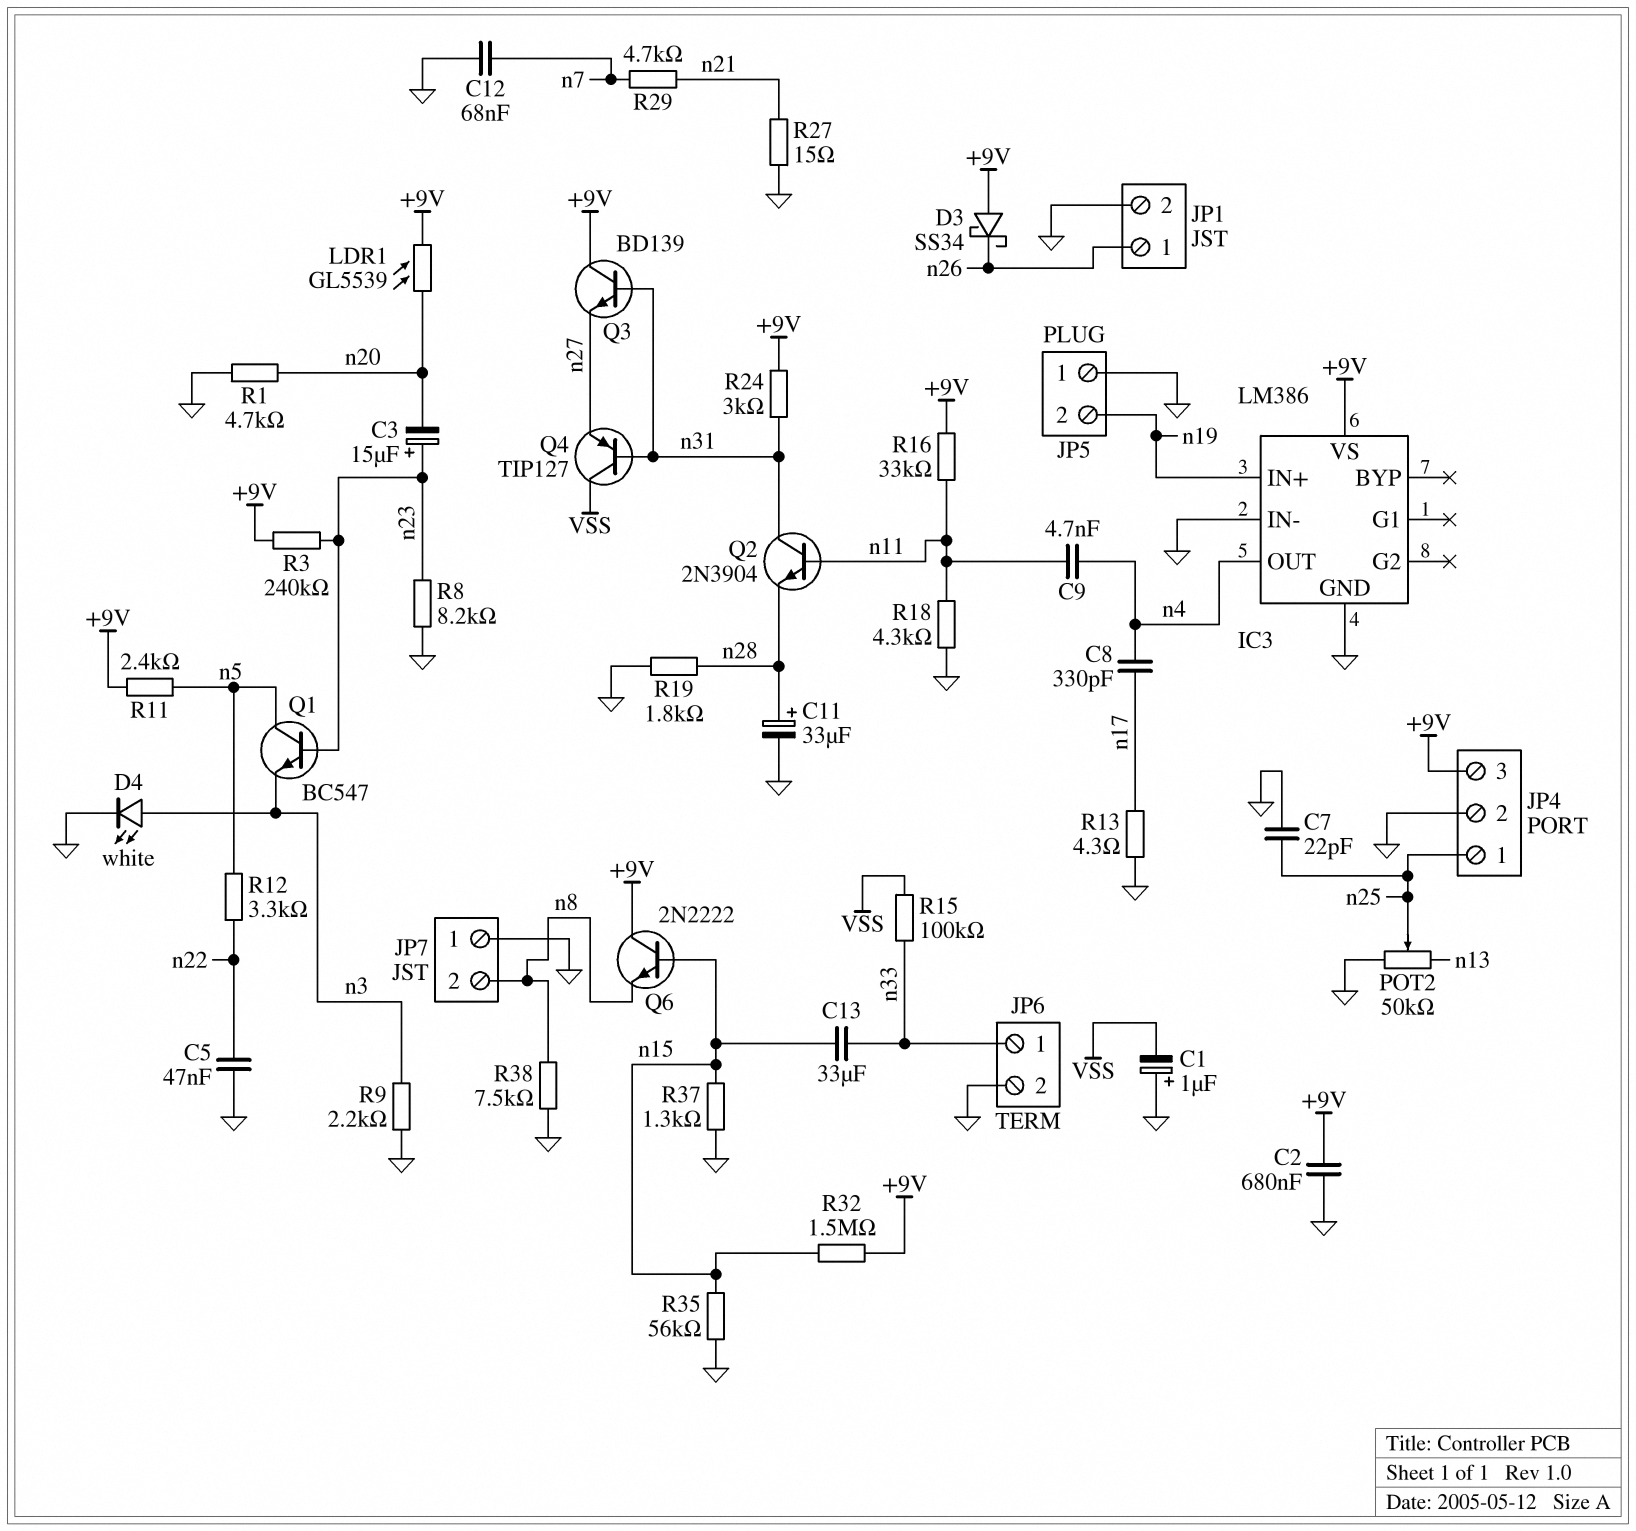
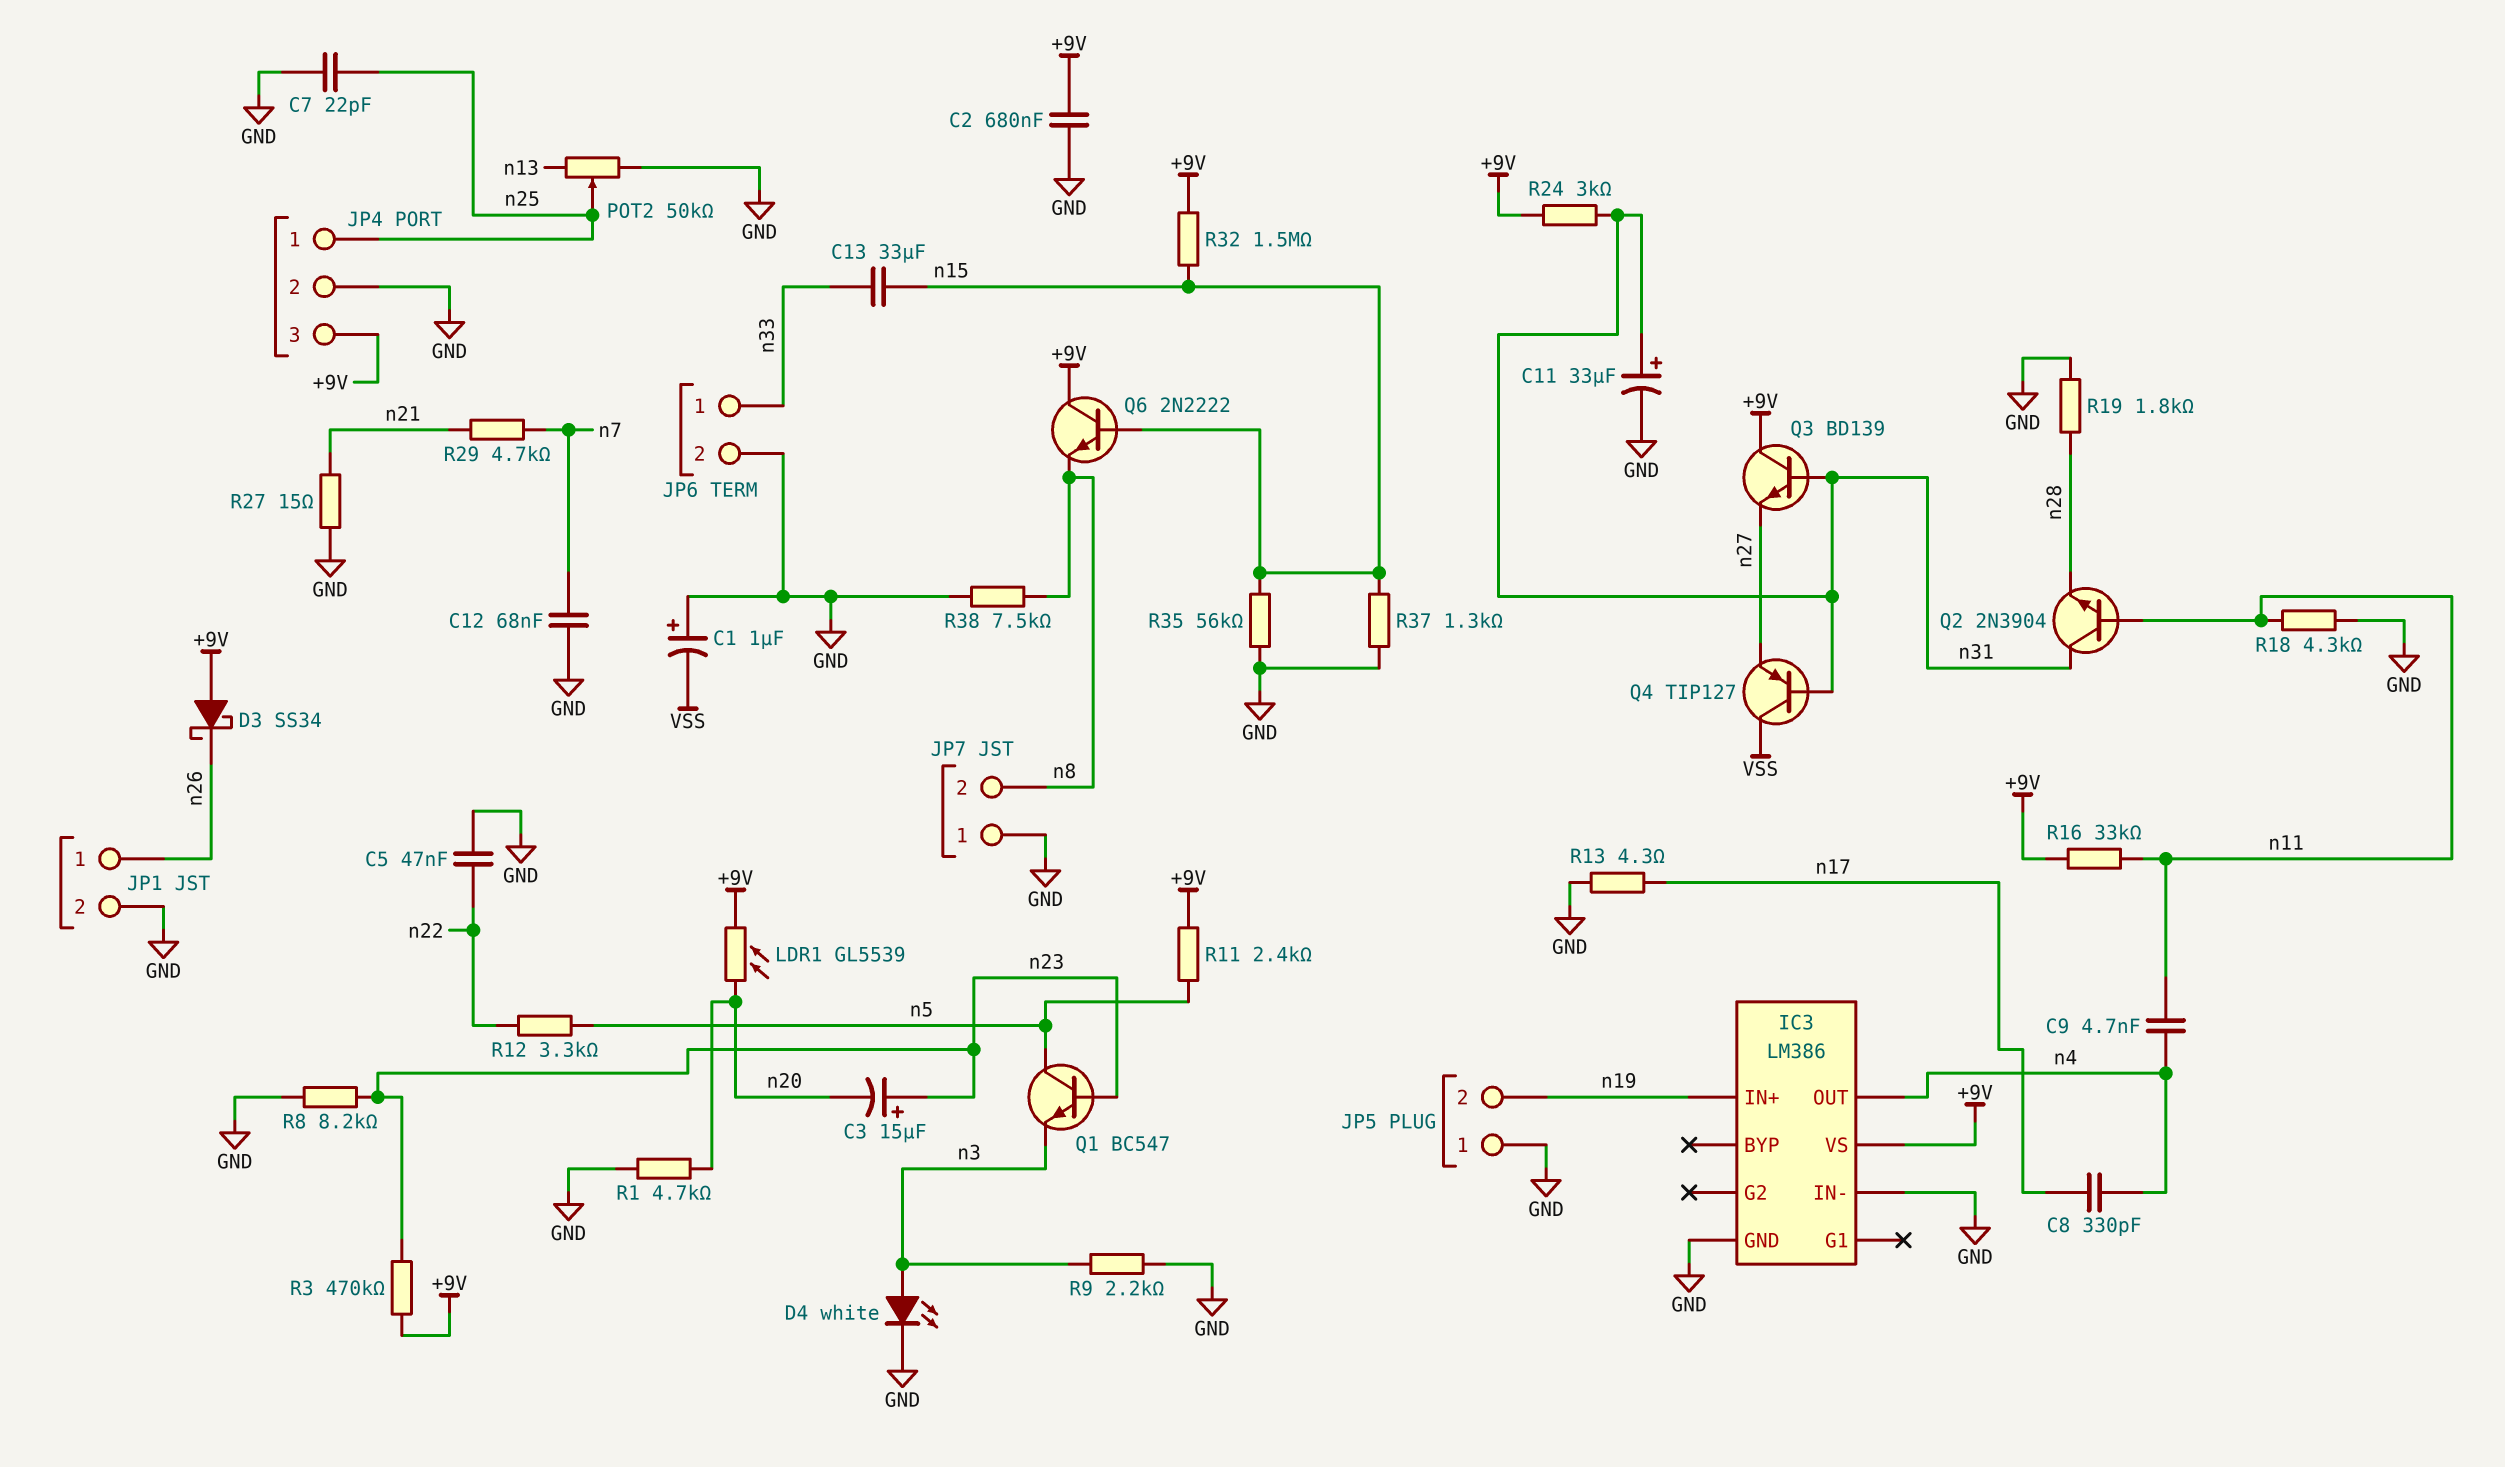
C11: 33uF (plus n28, minus GND) -> 33uF (plus n31, minus GND)
R3: 240k (+9V, n23) -> 470k (+9V, n23)
R15: 100k (VSS, n33) -> none

